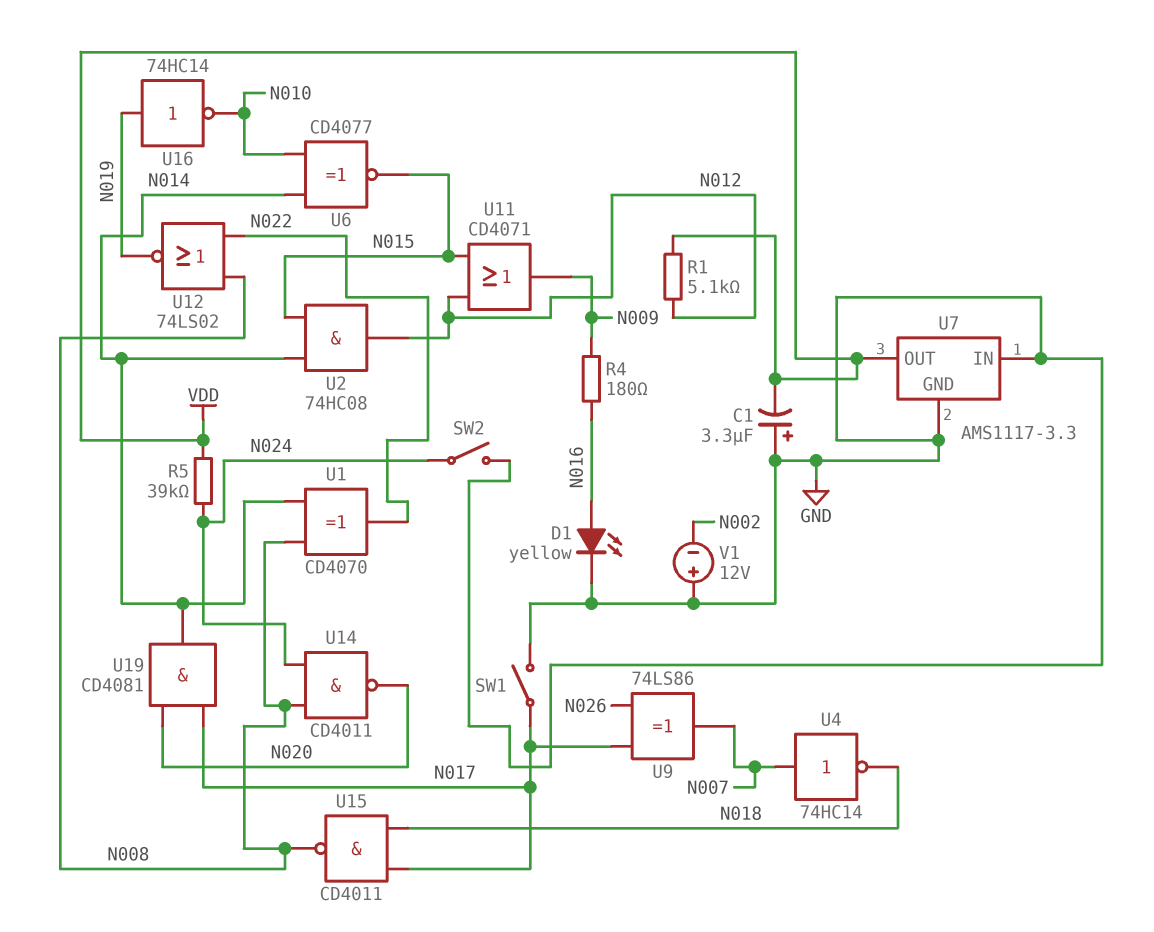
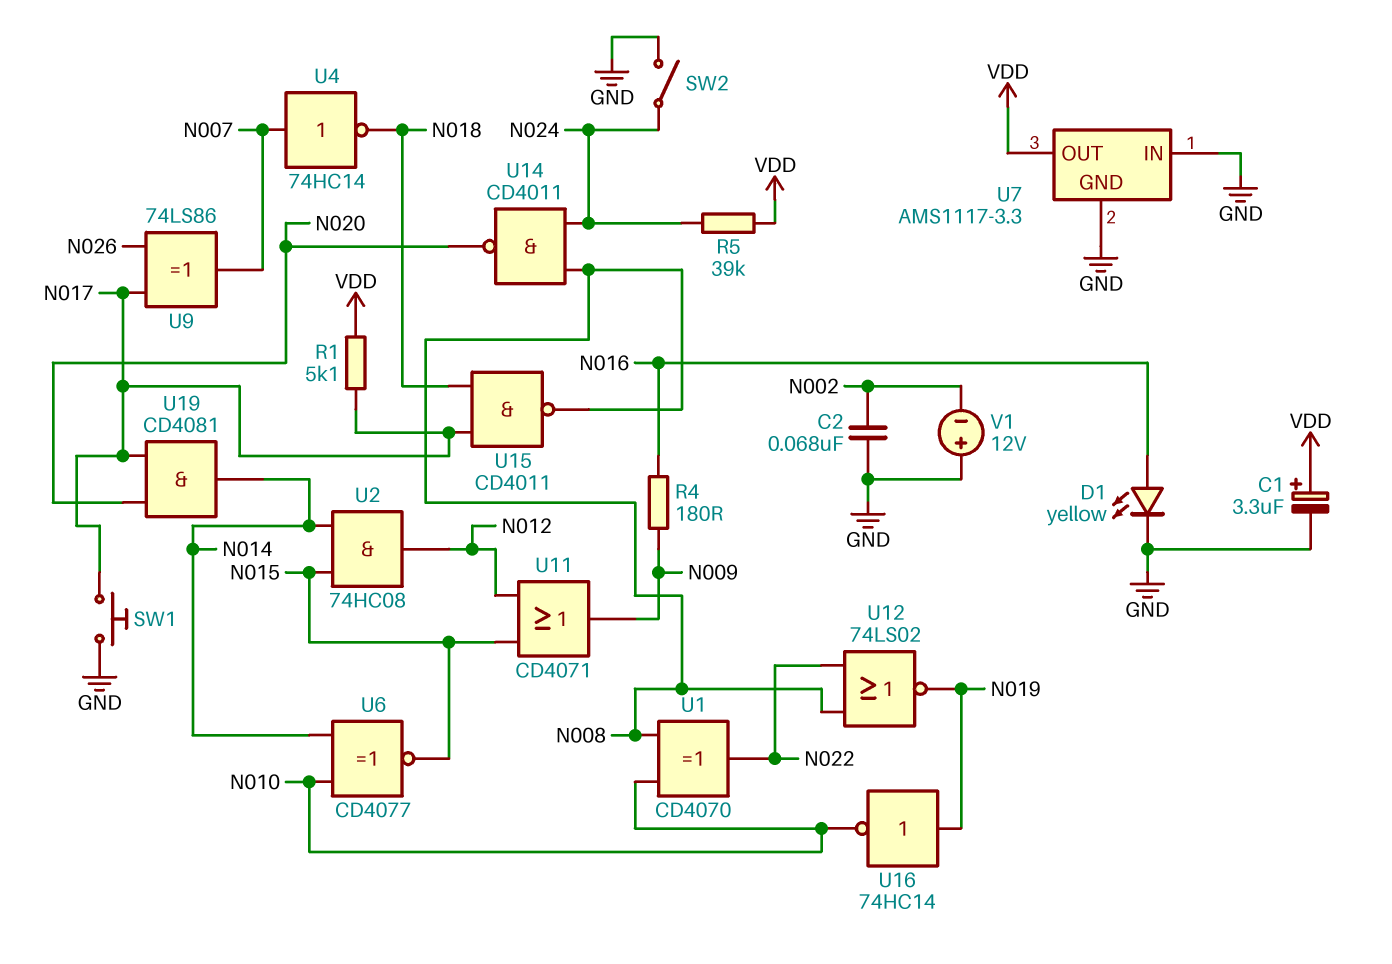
C1: 3.3uF (plus GND, minus VDD) -> 3.3uF (plus VDD, minus GND)
C2: none -> 68nF (GND, N002)
R1: 5.1k (N012, VDD) -> 5.1k (N017, VDD)
SW1: switch (GND, N017) -> button (GND, N017)
U1: XOR CD4070 (in N008, in N014, out N022) -> XOR CD4070 (in N008, in N010, out N022)

